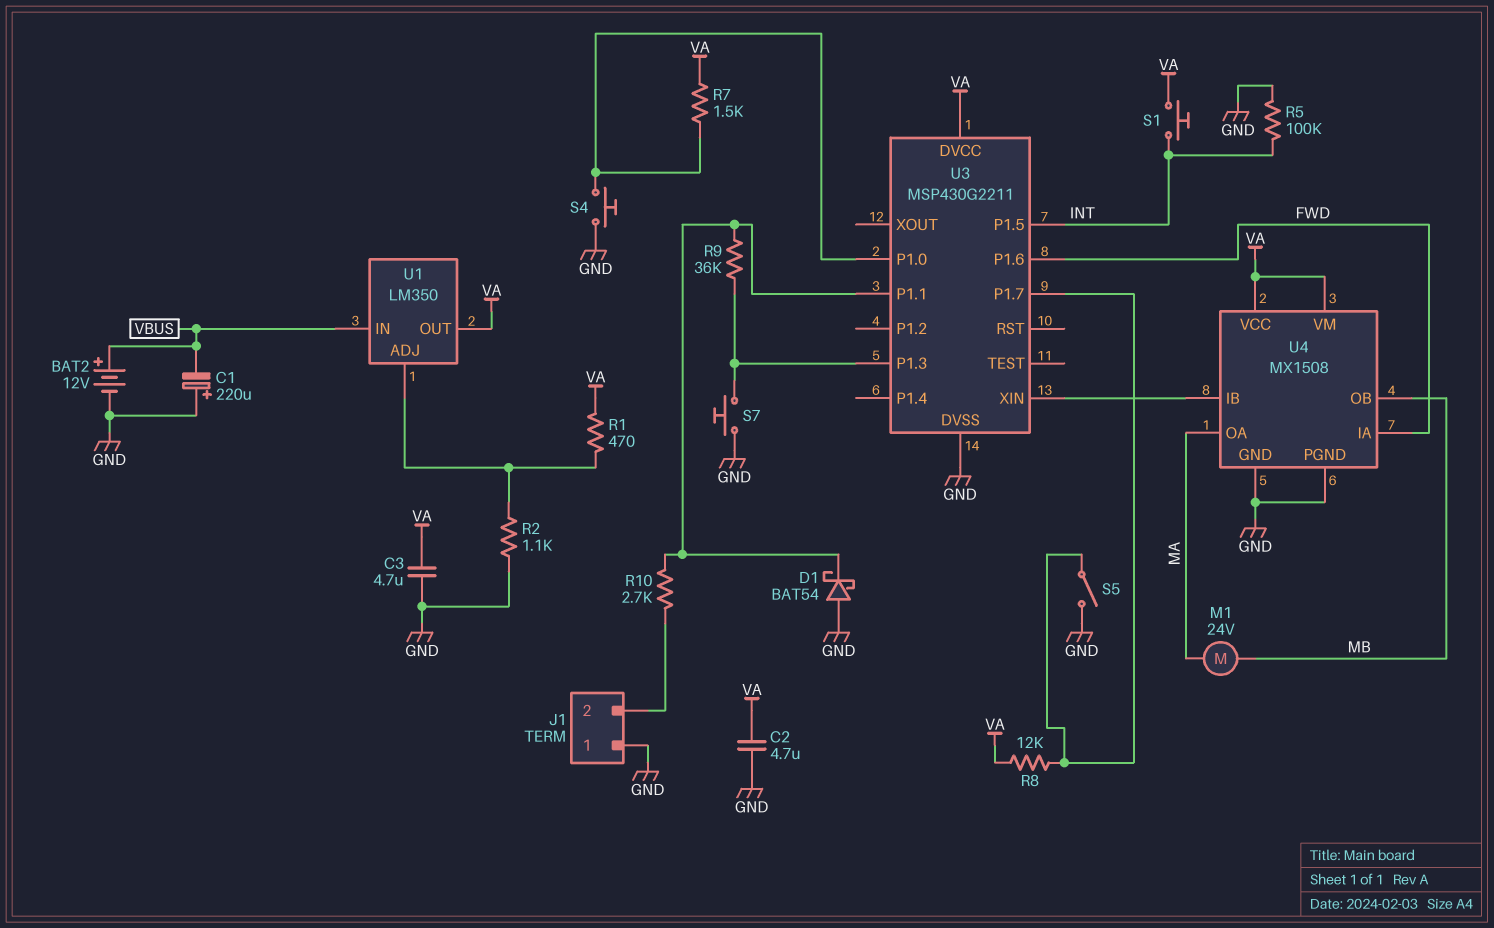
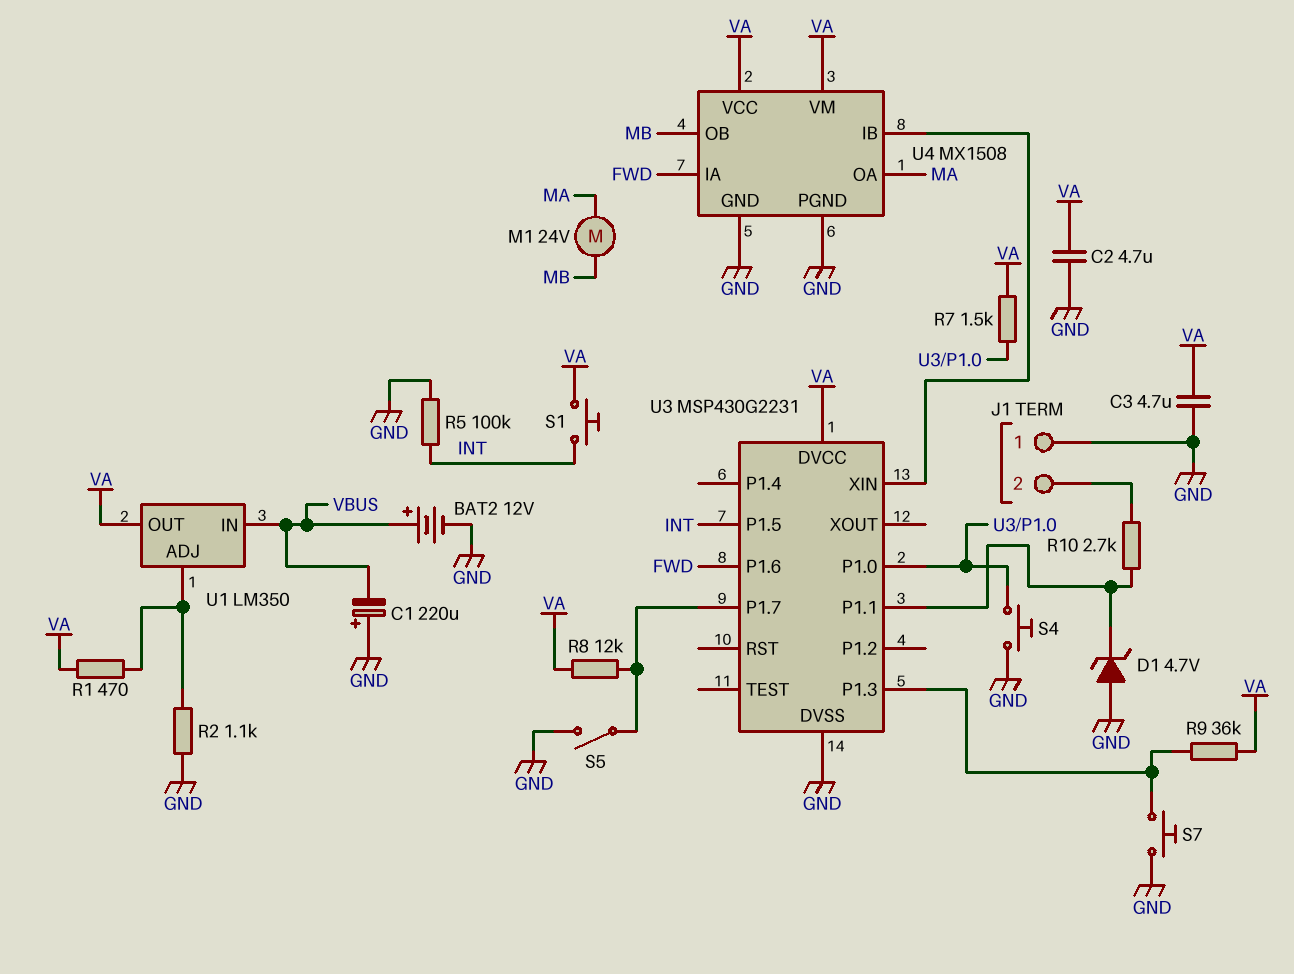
D1: schottky BAT54 (A GND, K U3/P1.1) -> zener 4.7V (A GND, K U3/P1.1)
R9: 36k (U3/P1.1, U3/P1.3) -> 36k (U3/P1.3, VA)
U3: MSP430G2211 -> MSP430G2231

